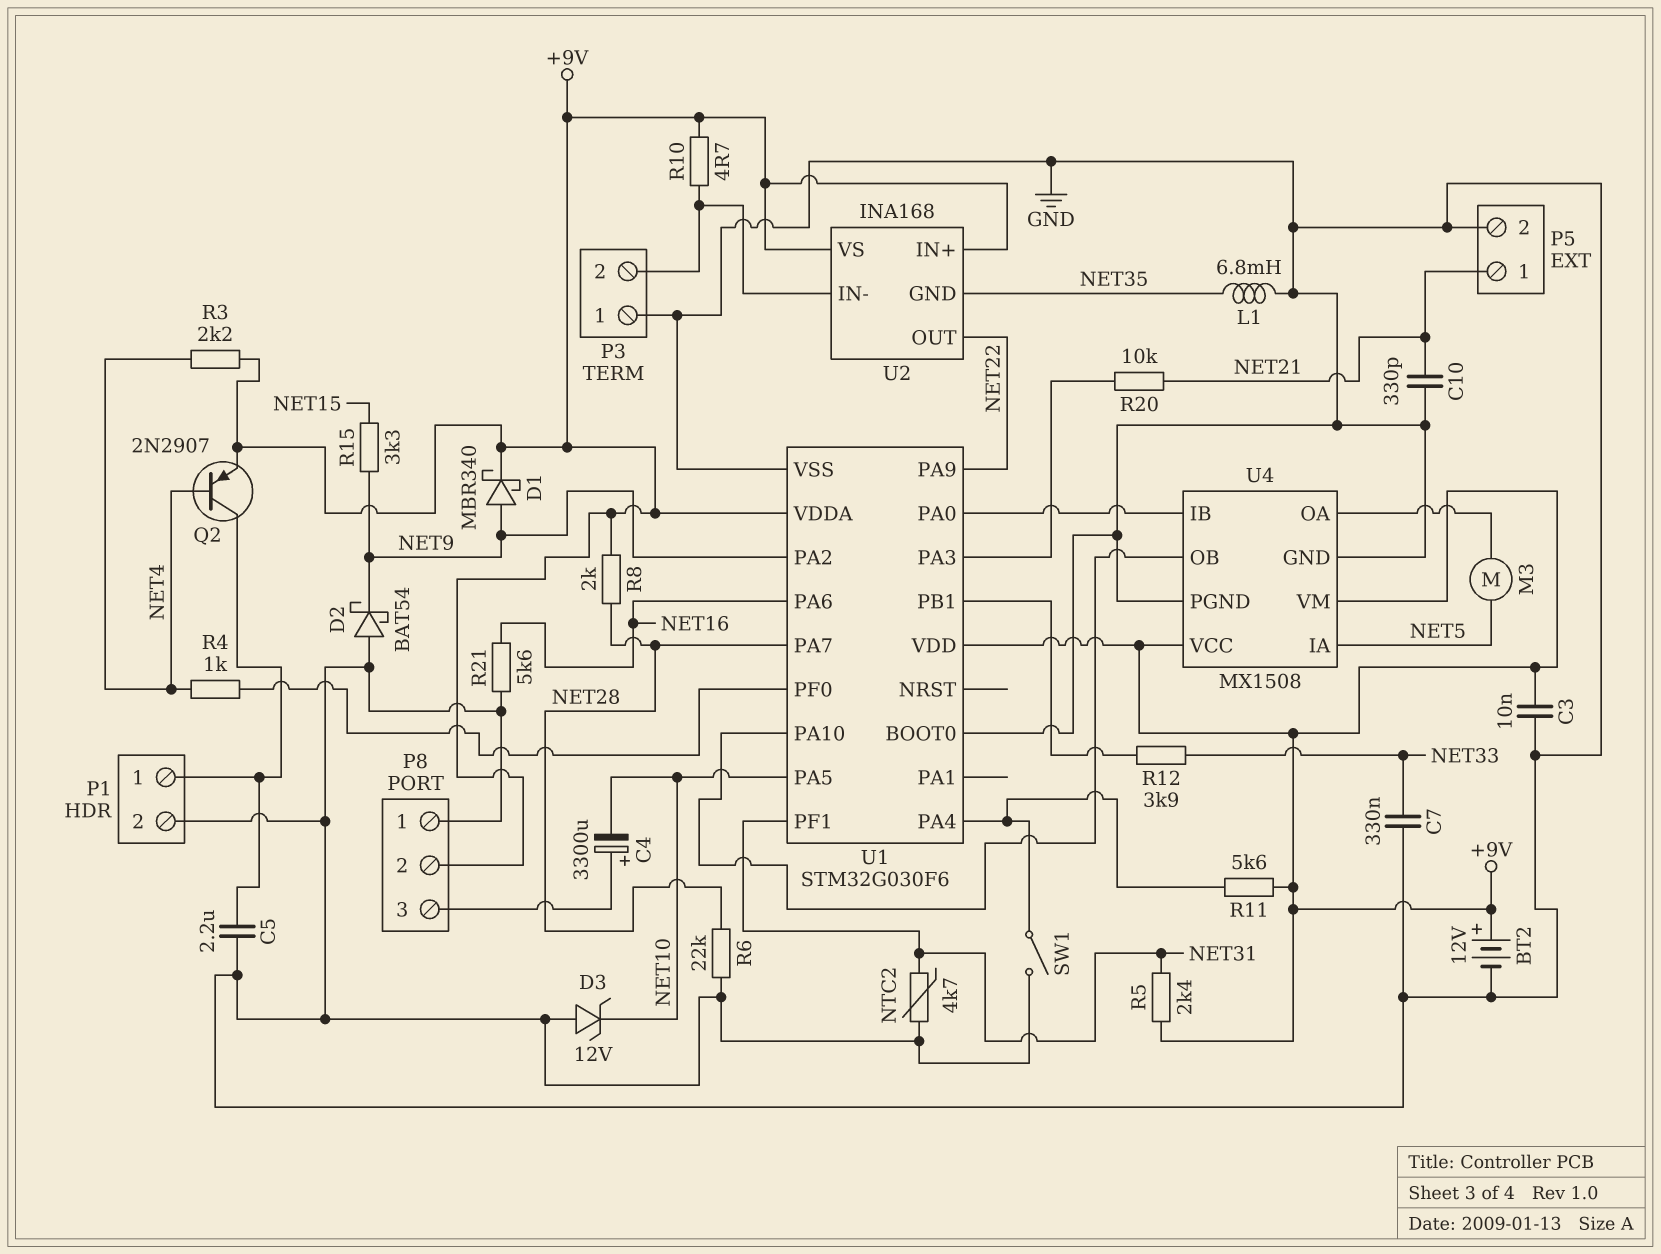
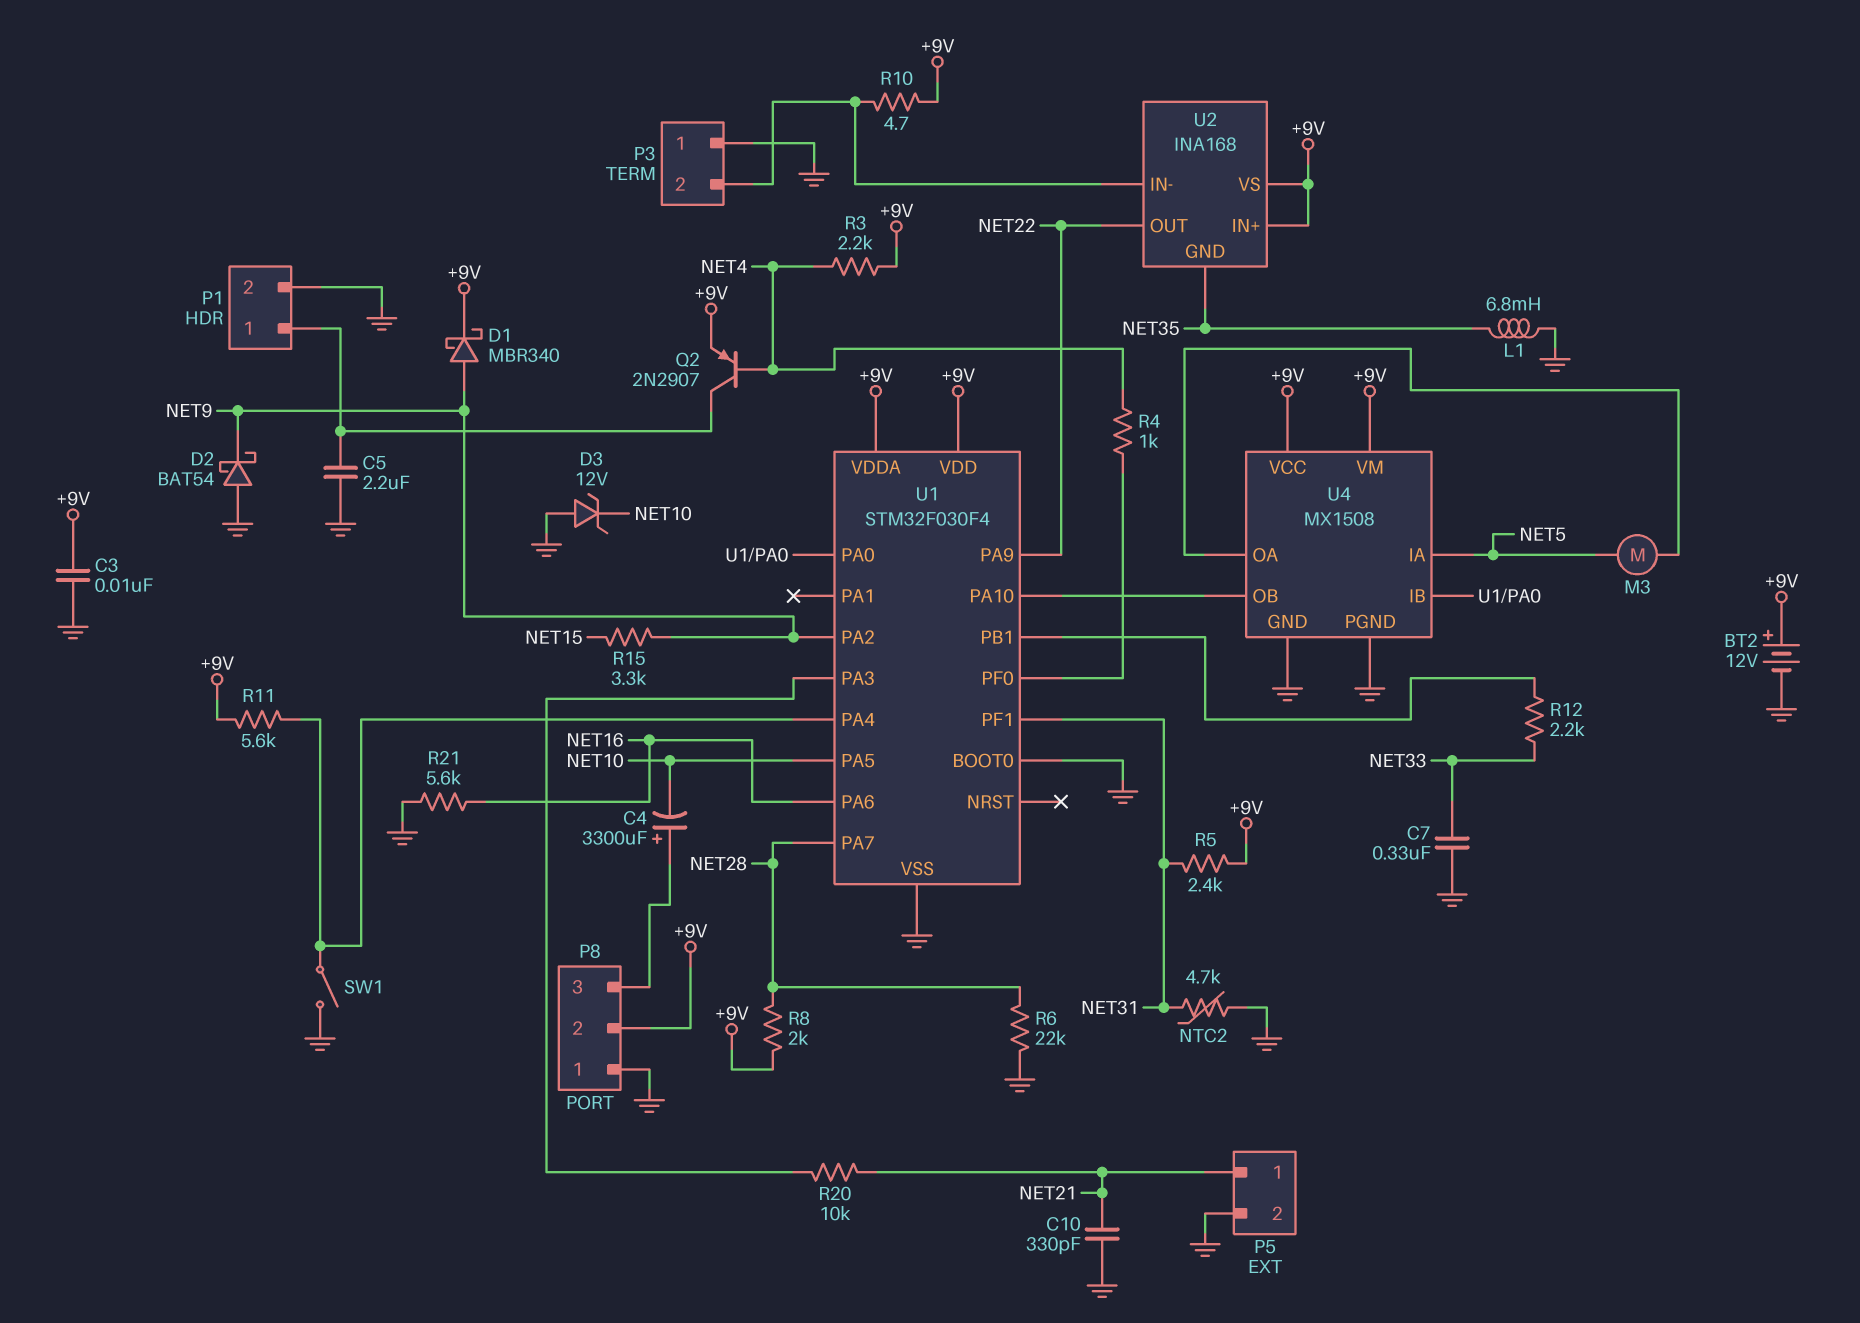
R12: 3.9k (NET33, U1/PB1) -> 2.2k (NET33, U1/PB1)
U1: STM32G030F6 -> STM32F030F4

